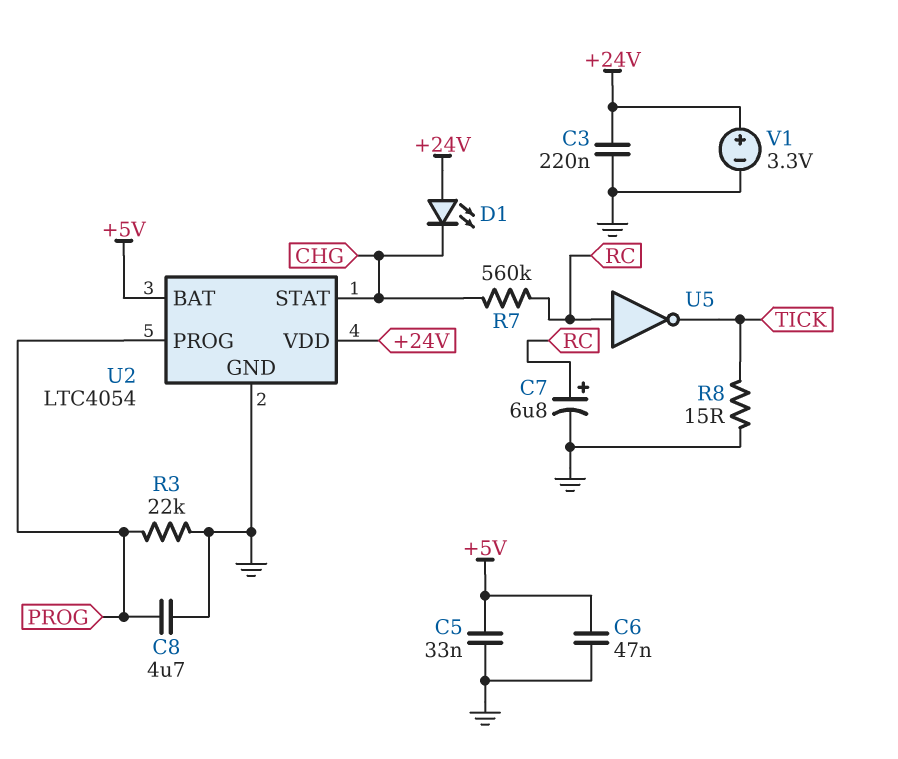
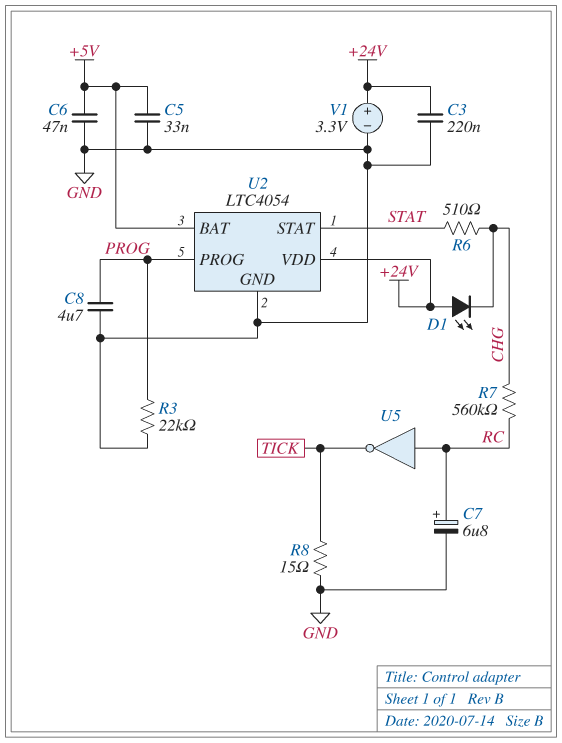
R6: none -> 510 (CHG, STAT)
U2 pin STAT: CHG -> STAT

